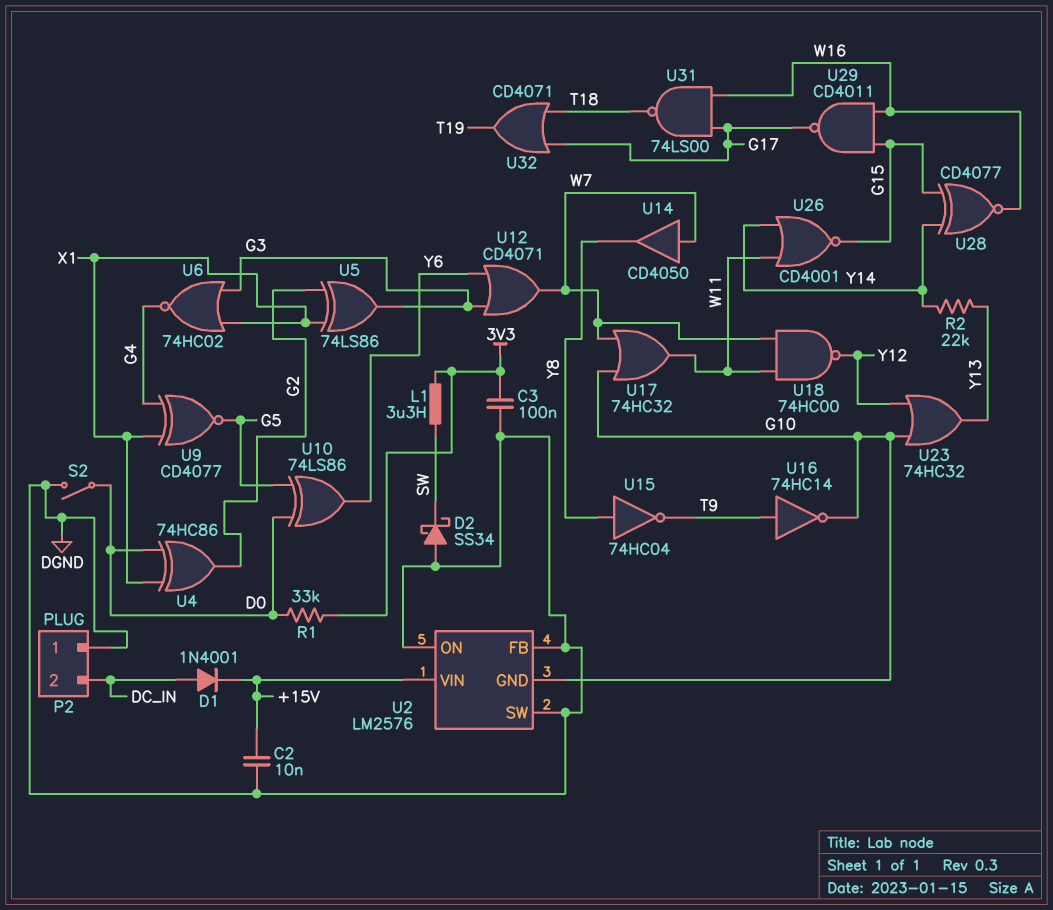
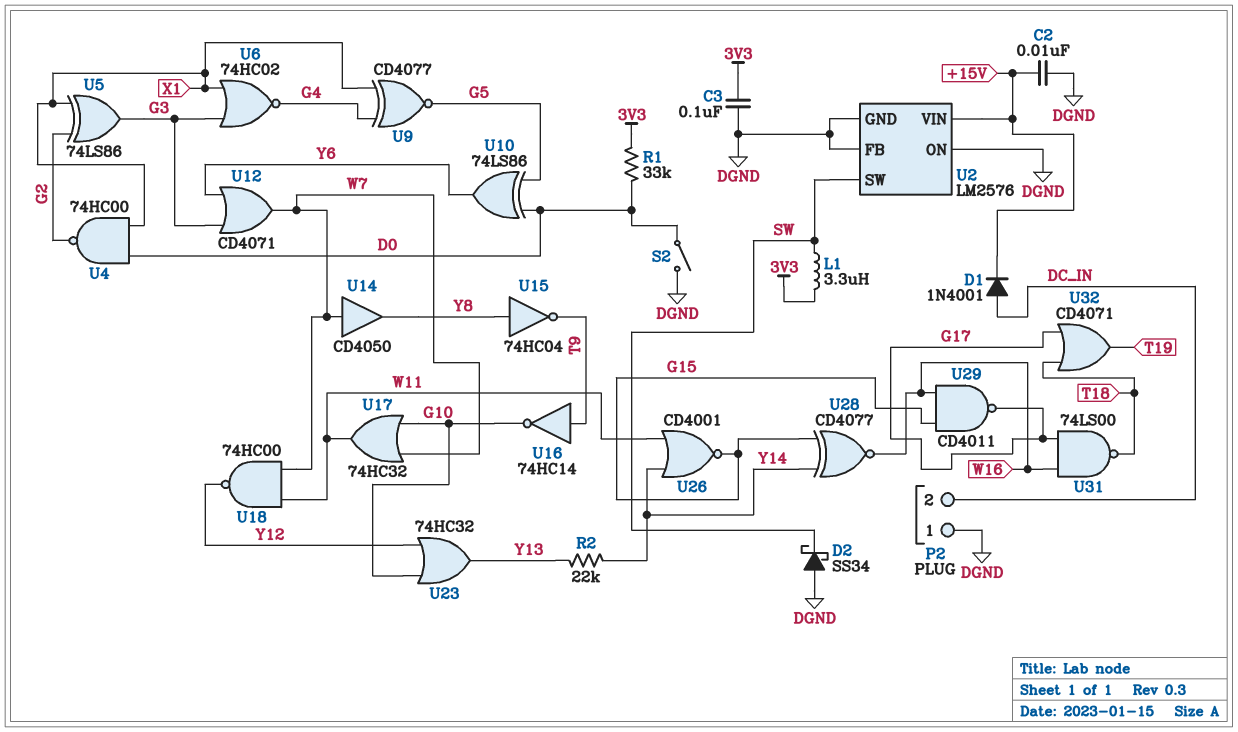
U2 pin GND: G10 -> DGND
U2 pin SW: DGND -> SW
U4: XOR 74HC86 (in D0, in X1, out G2) -> NAND 74HC00 (in D0, in X1, out G2)

